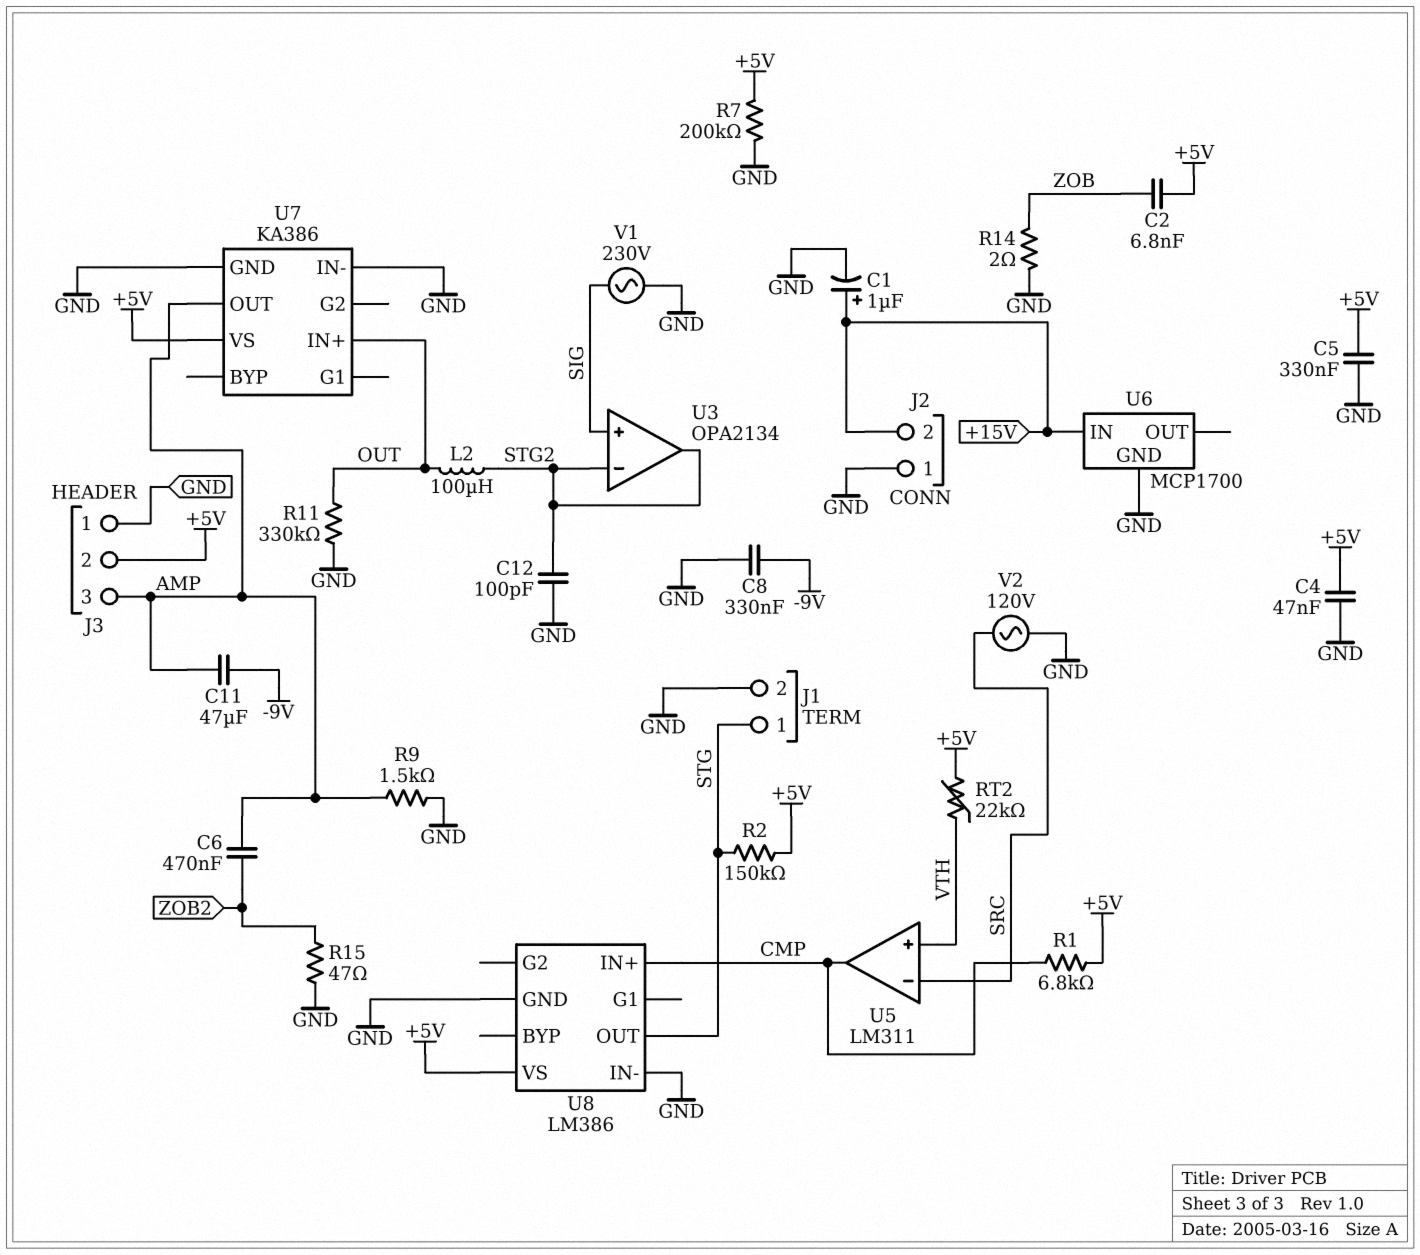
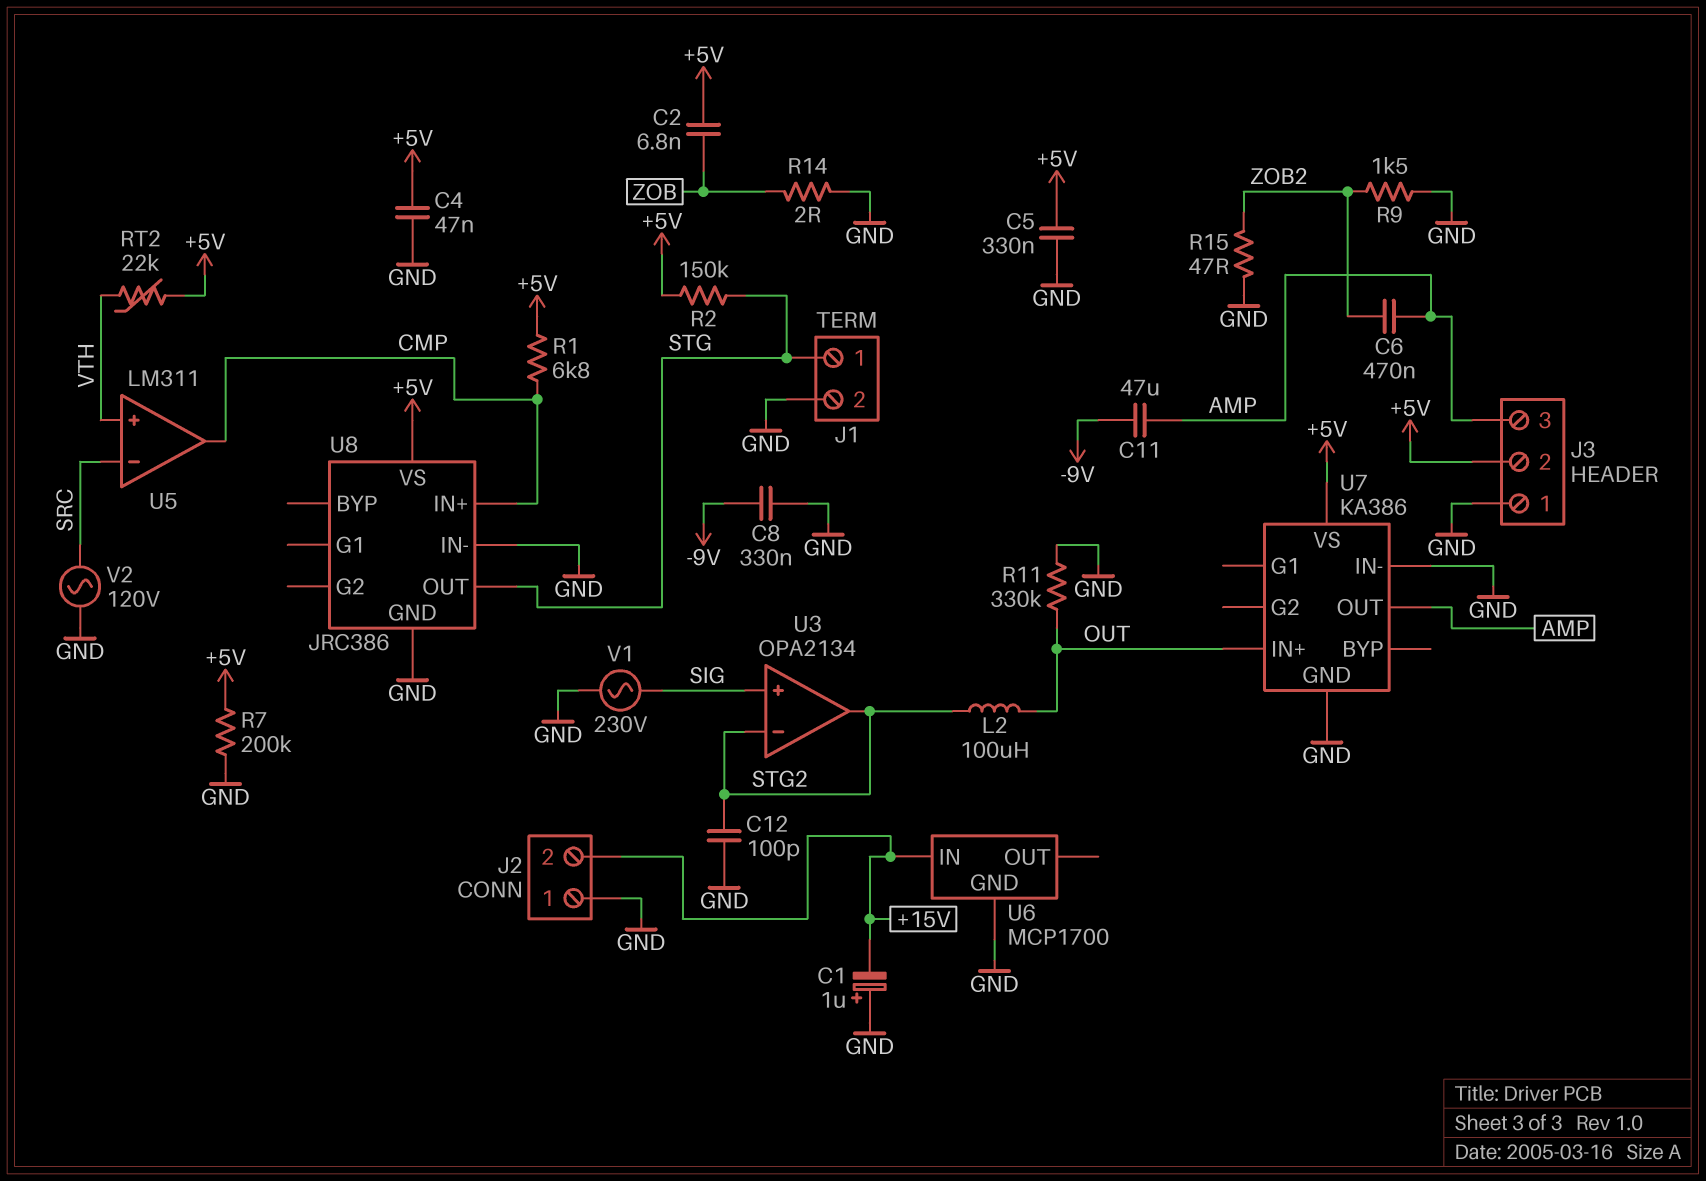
C1: 1uF (plus +15V, minus GND) -> 1uF (plus GND, minus +15V)
R9: 1.5k (AMP, GND) -> 1.5k (GND, ZOB2)
U8: LM386 -> JRC386

